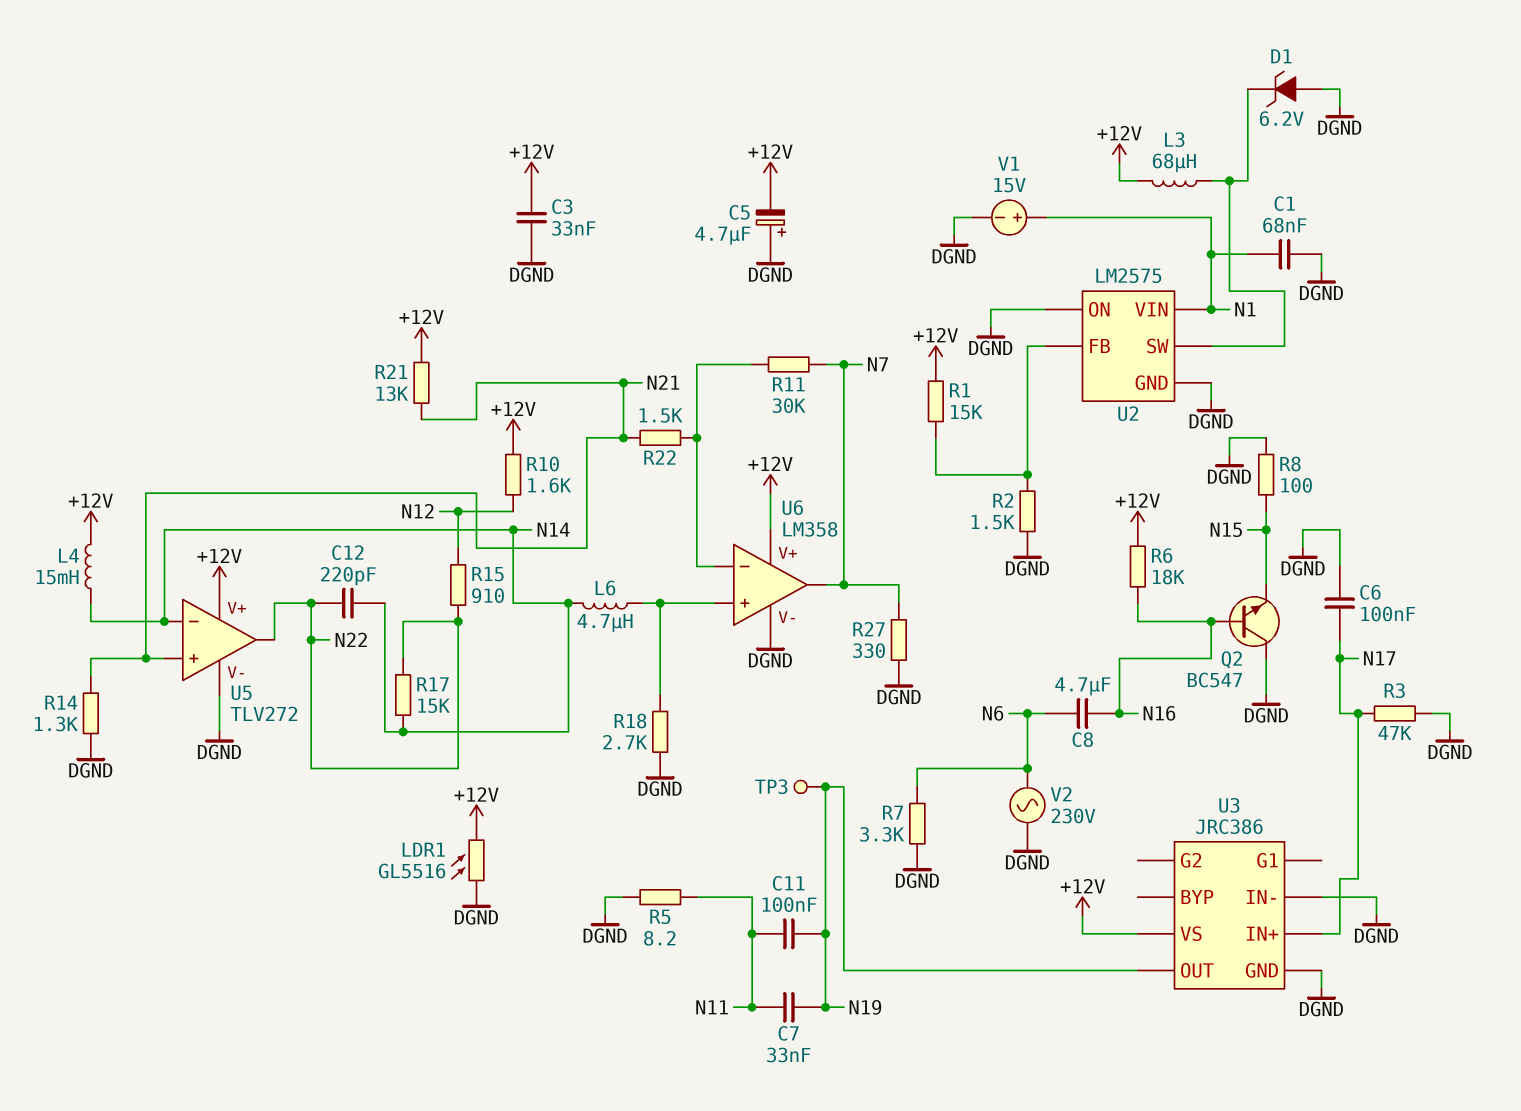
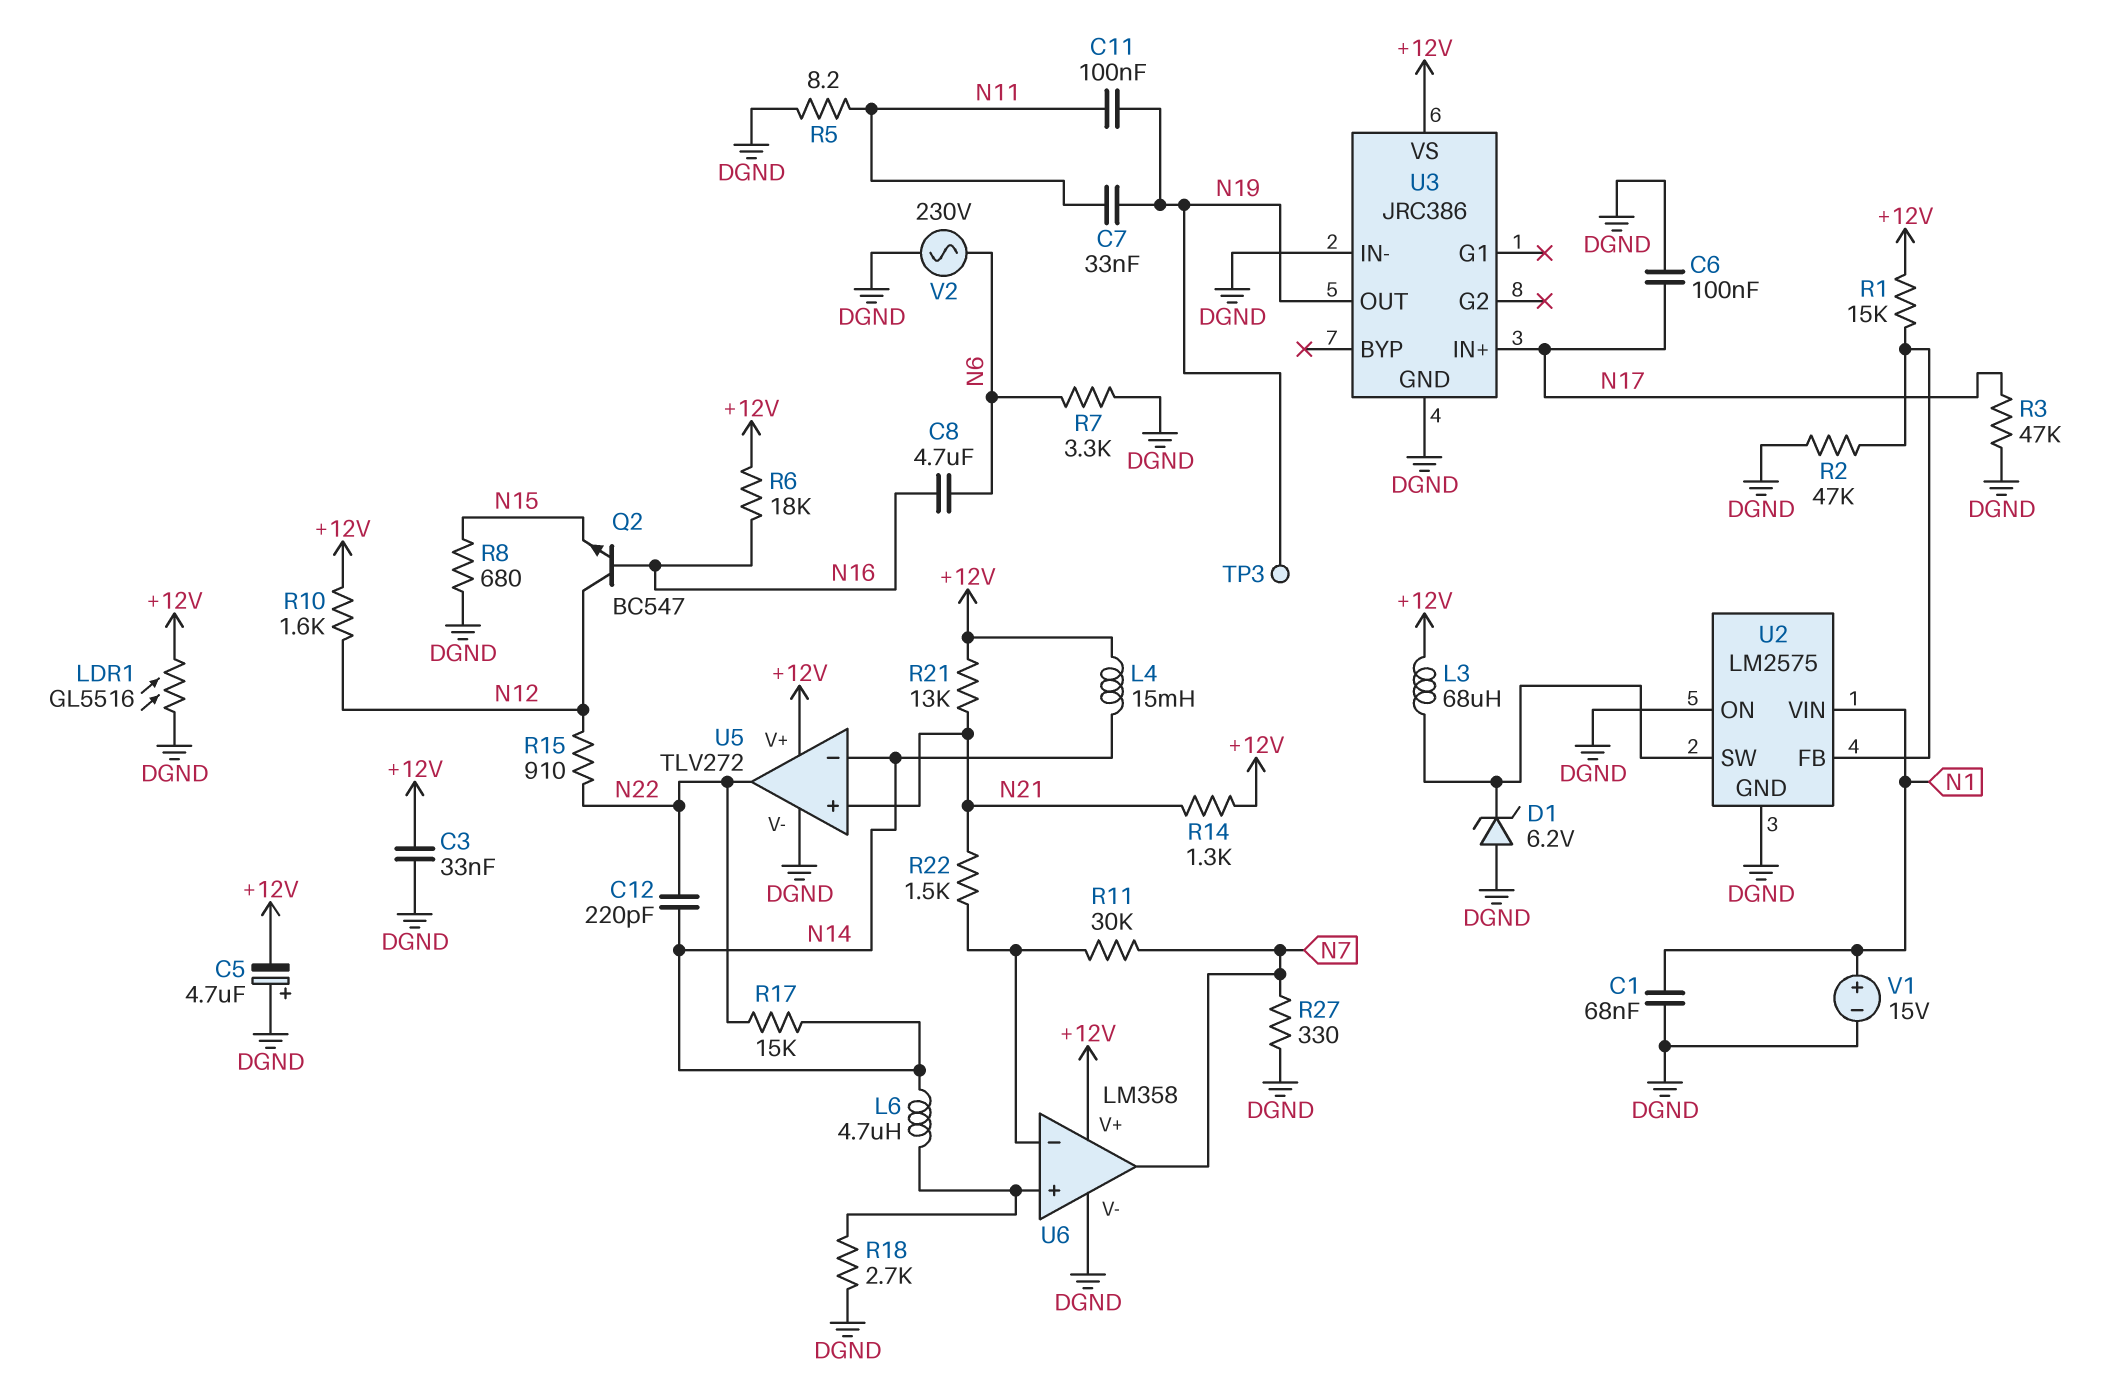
Q2: NPN BC547 (B N16, C DGND, E N15) -> NPN BC547 (B N16, C N12, E N15)
R2: 1.5k (DGND, U2/FB) -> 47k (DGND, U2/FB)
R8: 100 (DGND, N15) -> 680 (DGND, N15)
R14: 1.3k (DGND, N21) -> 1.3k (+12V, N21)

